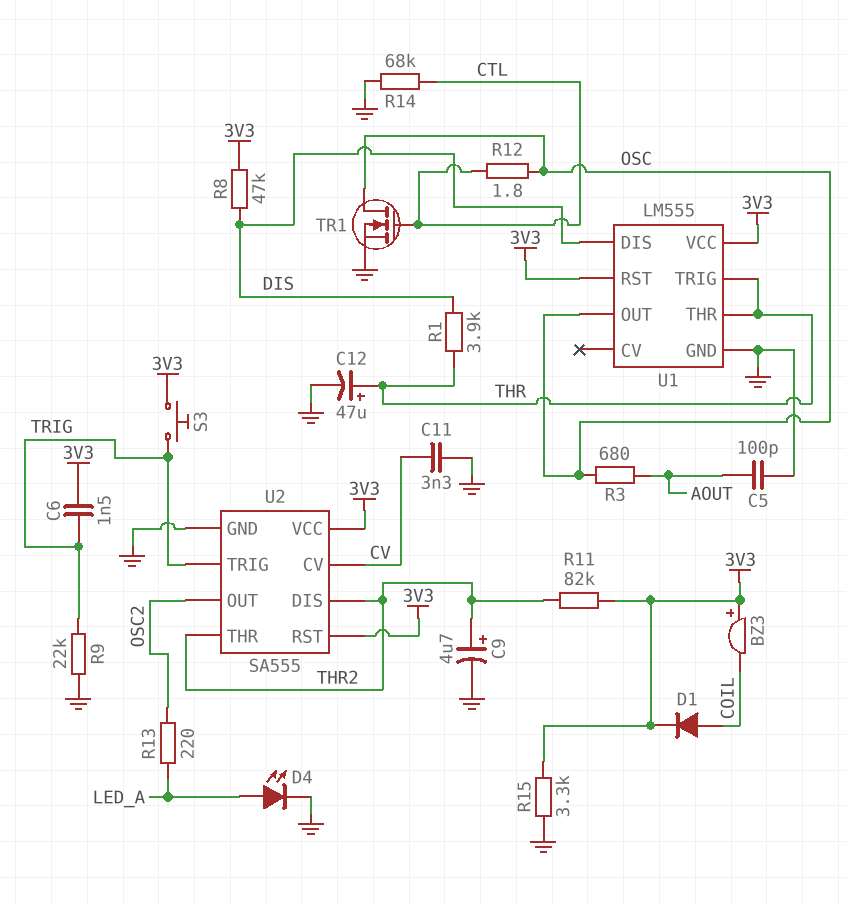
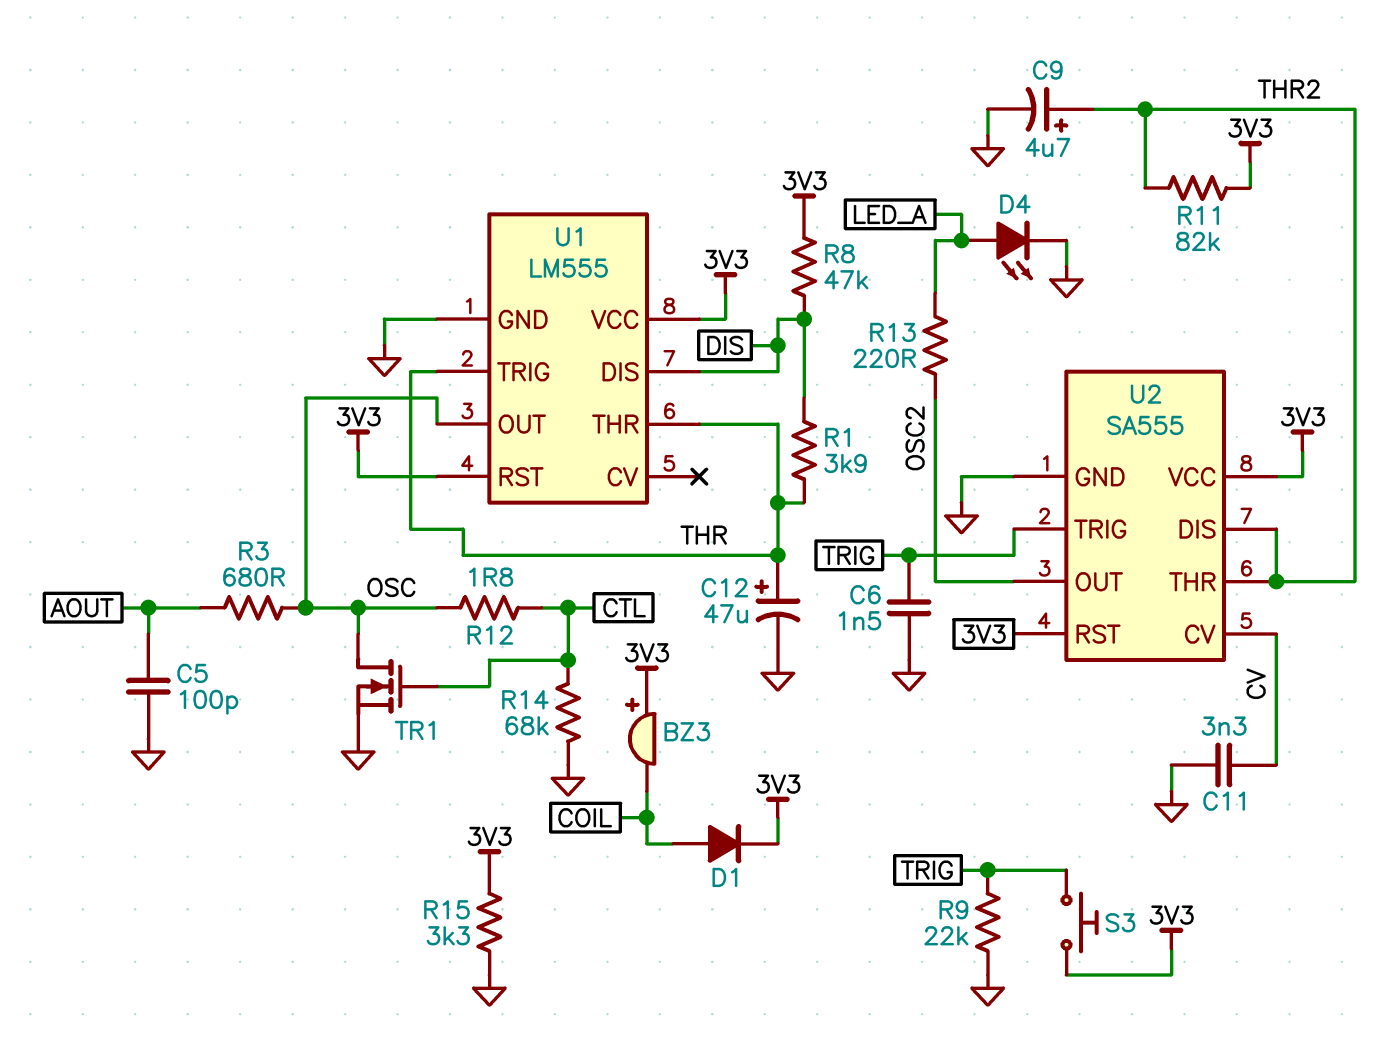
C6: 1.5nF (3V3, TRIG) -> 1.5nF (GND, TRIG)

